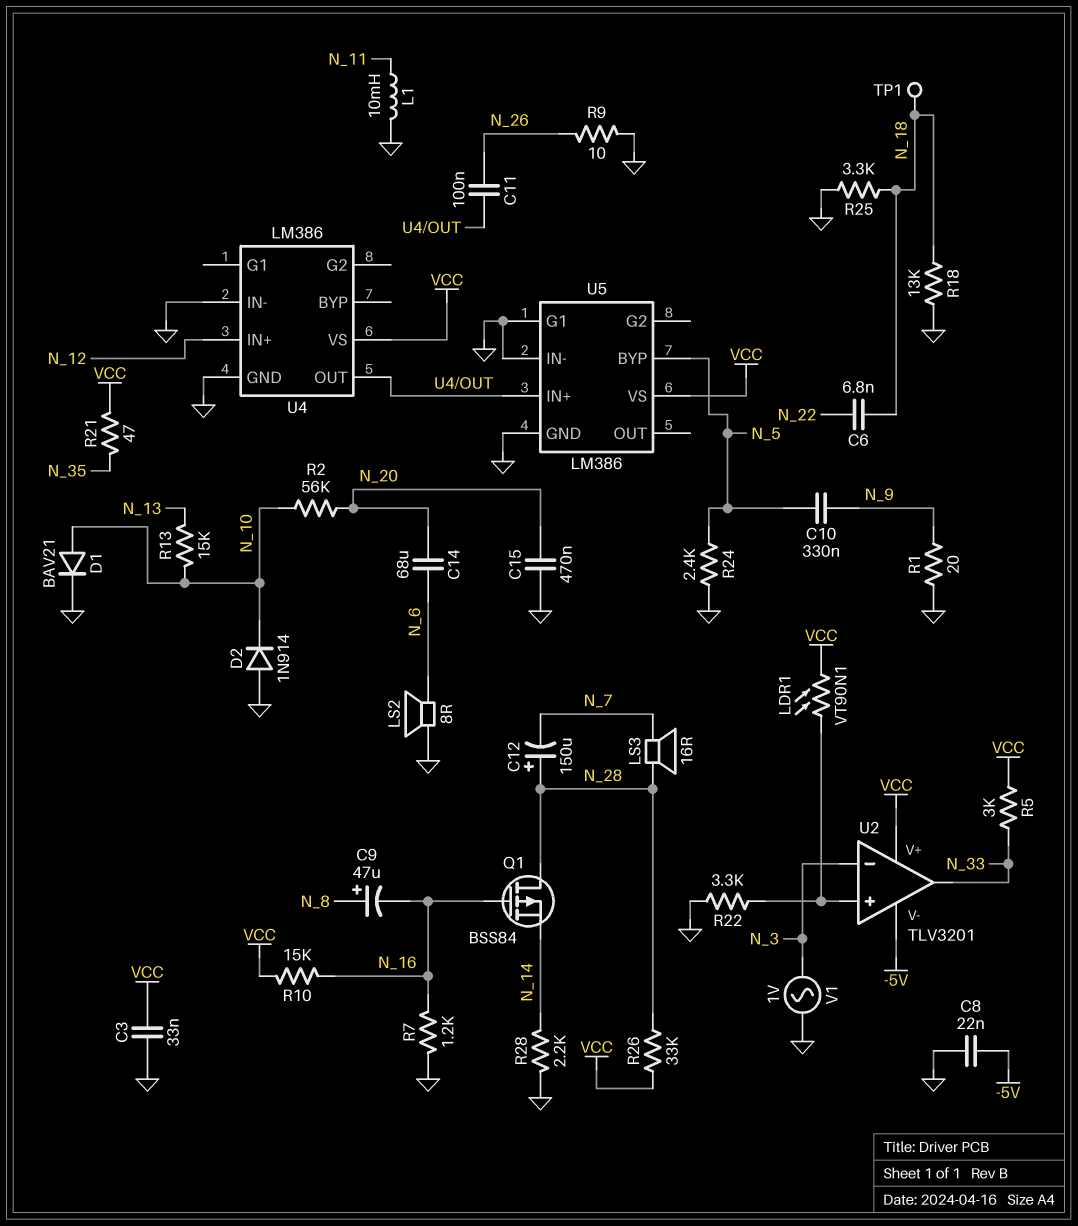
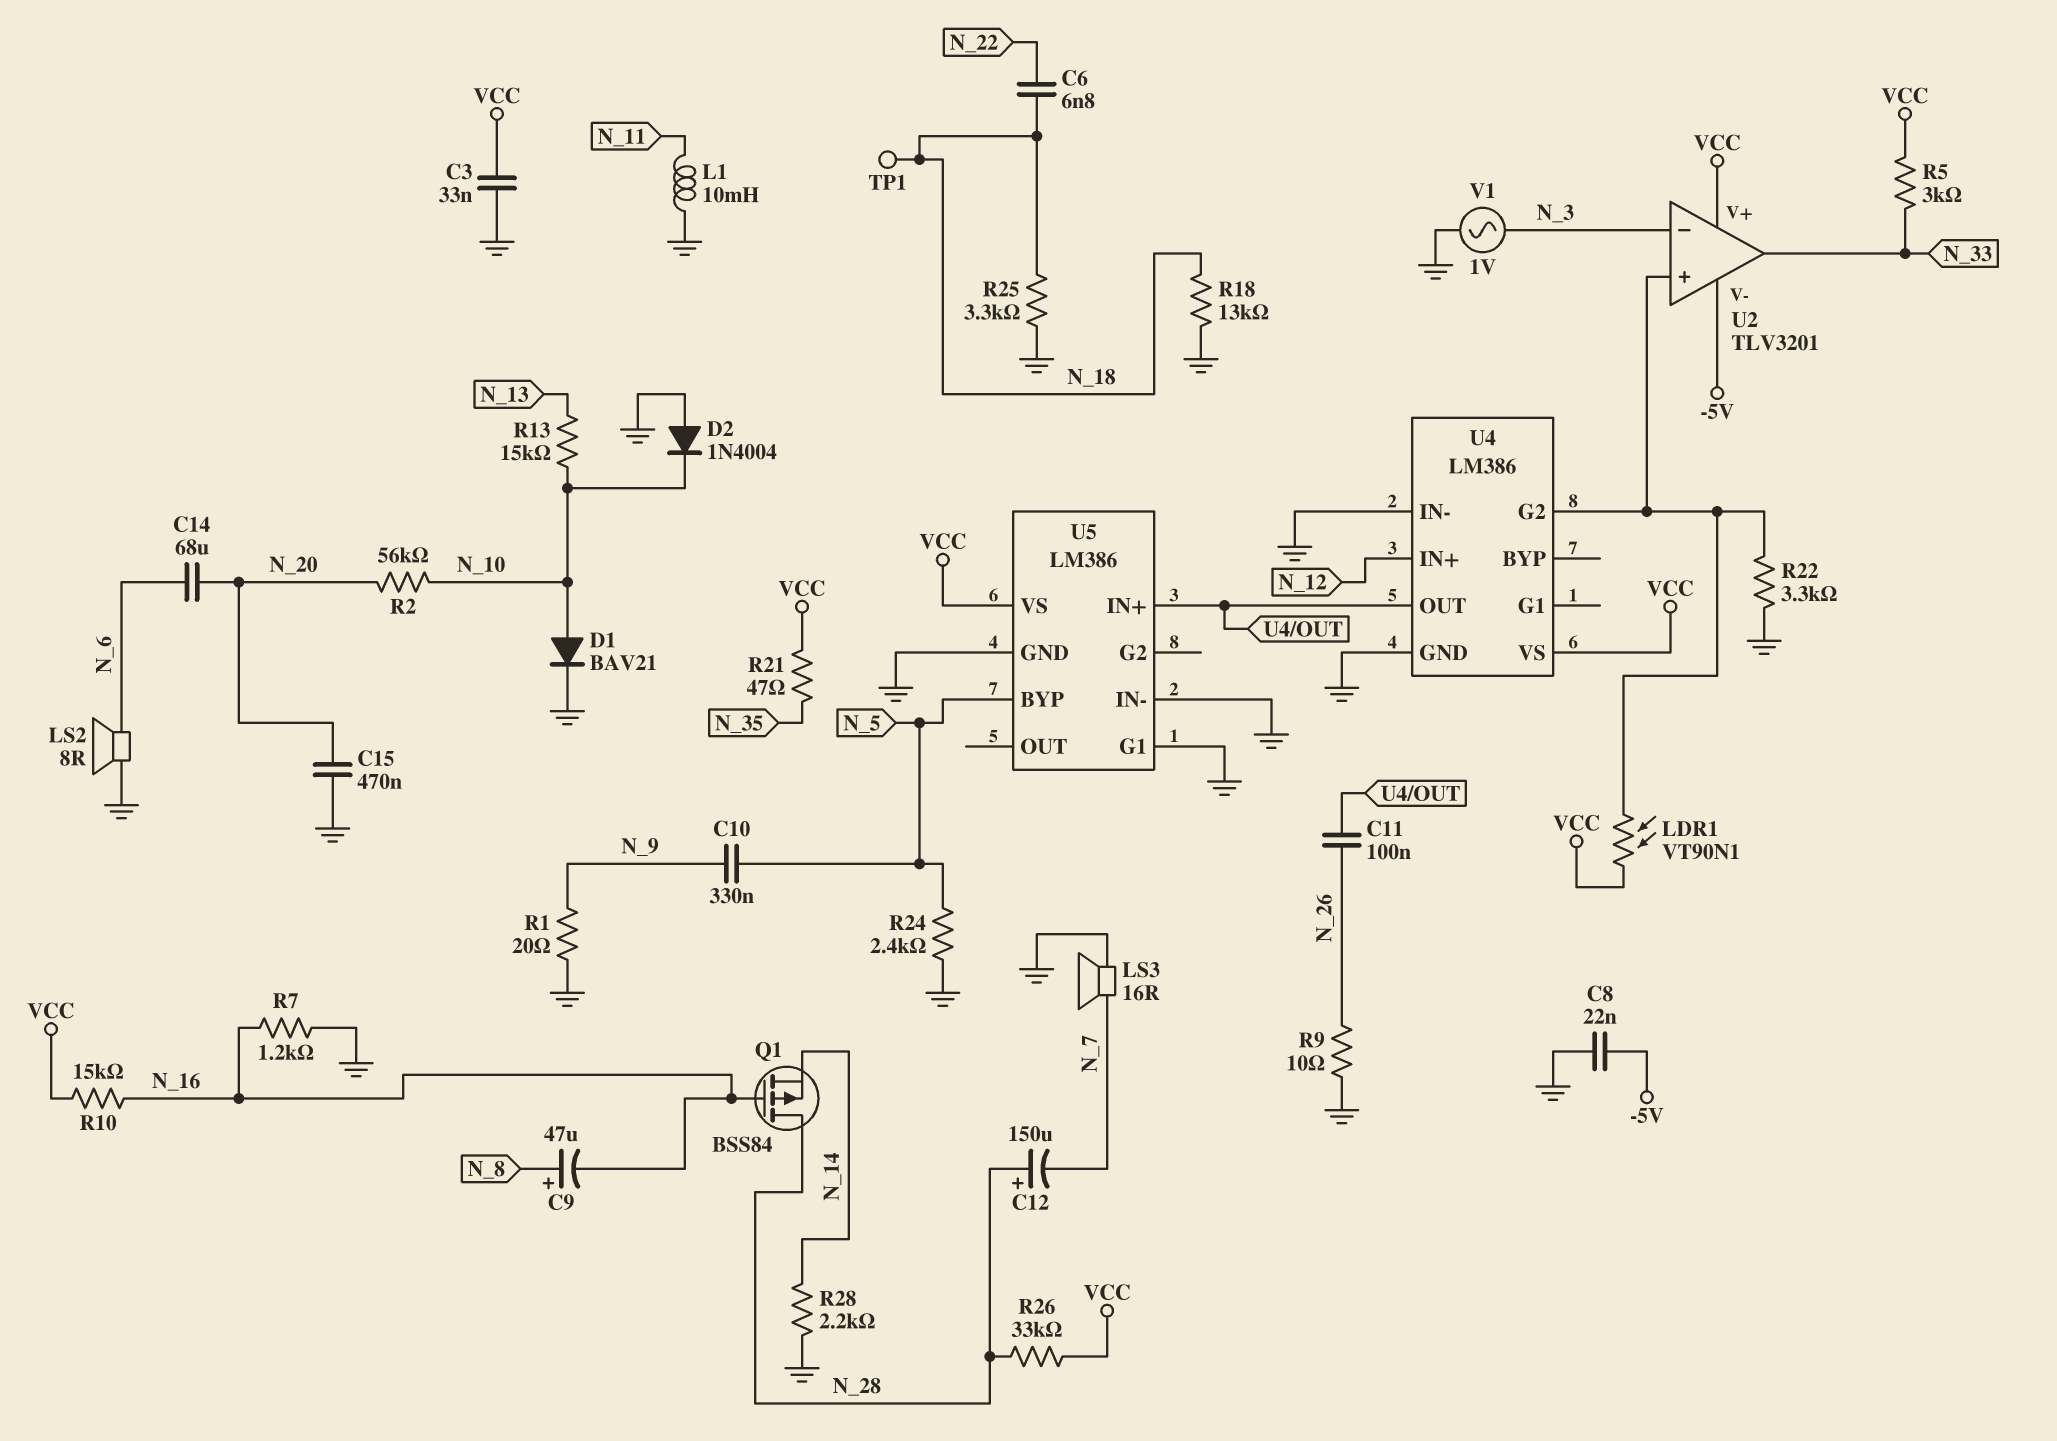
D2: diode 1N914 (A GND, K N_10) -> diode 1N4004 (A GND, K N_10)
LS3: speaker 16R (N_7, N_28) -> speaker 16R (GND, N_7)
U4 pin G2: none -> U2/in+

